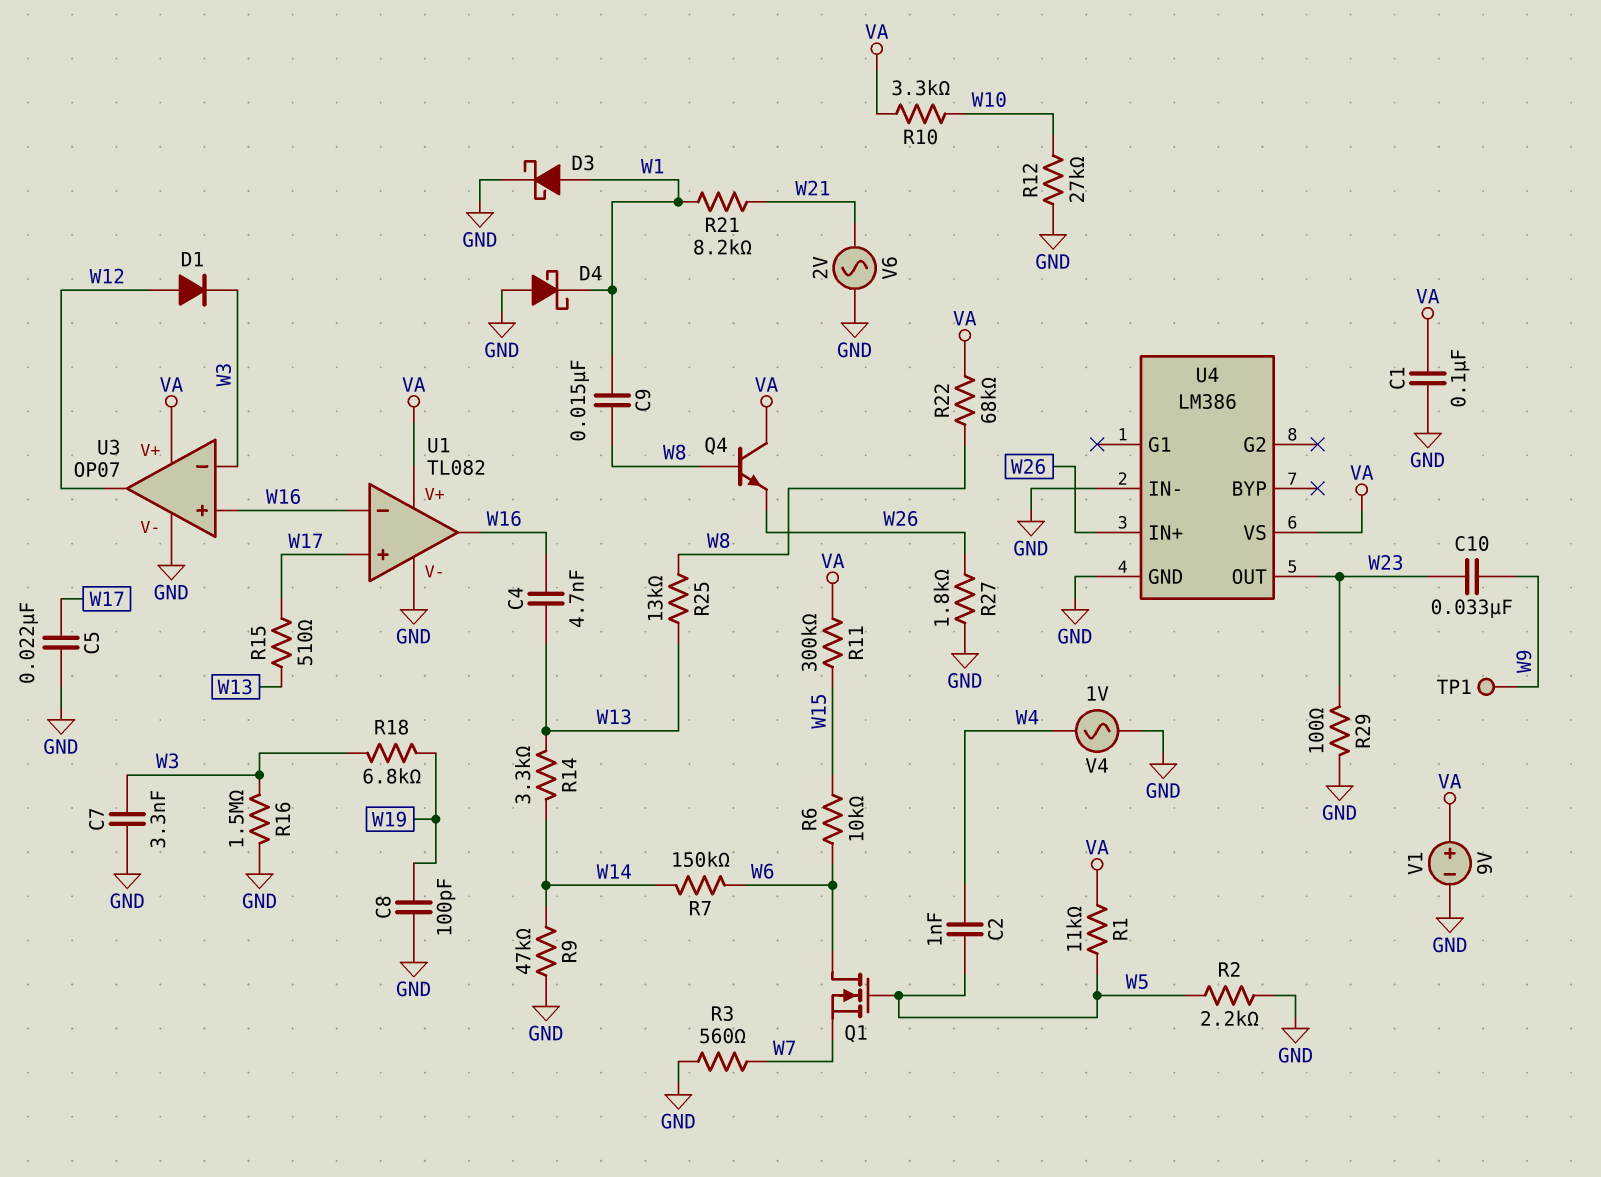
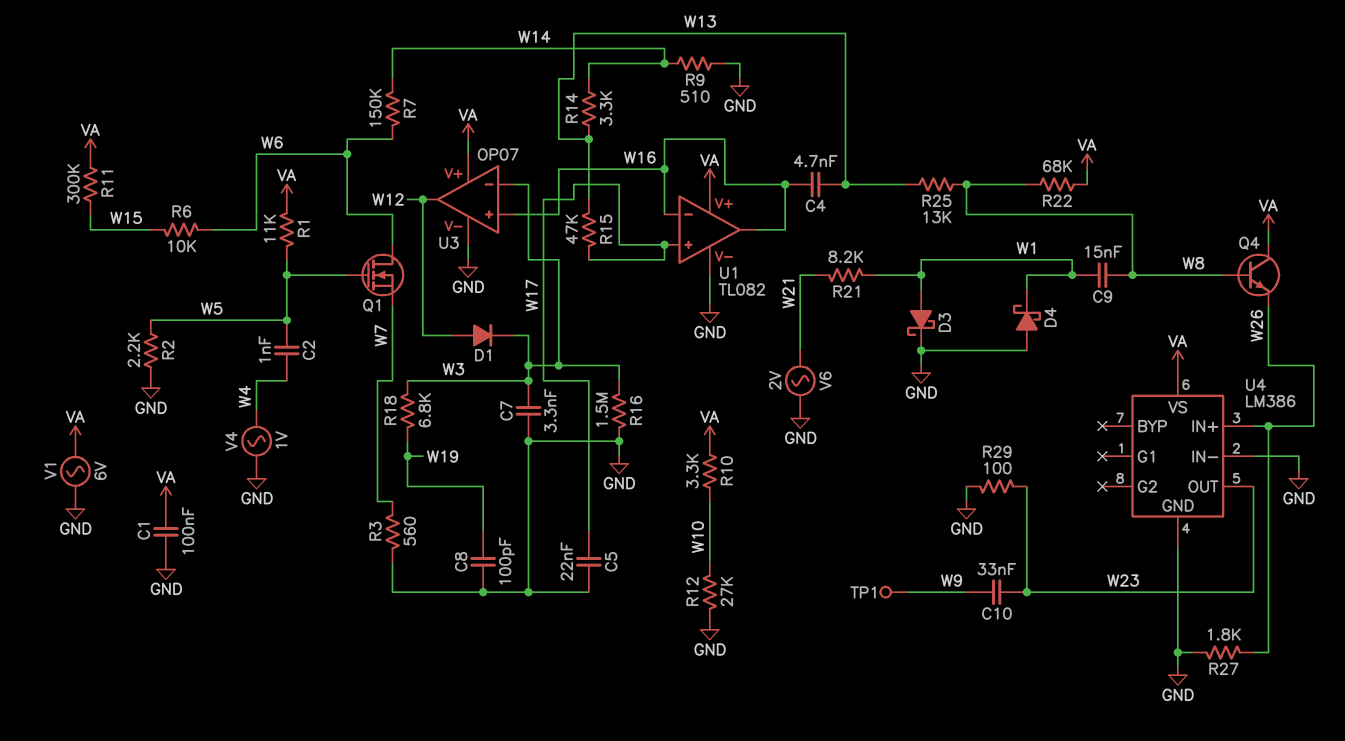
R9: 47k (GND, W14) -> 510 (GND, W14)
R15: 510 (W13, W17) -> 47k (W13, W17)
V1: 9V (plus VA, minus GND) -> AC 6V (GND, VA)

